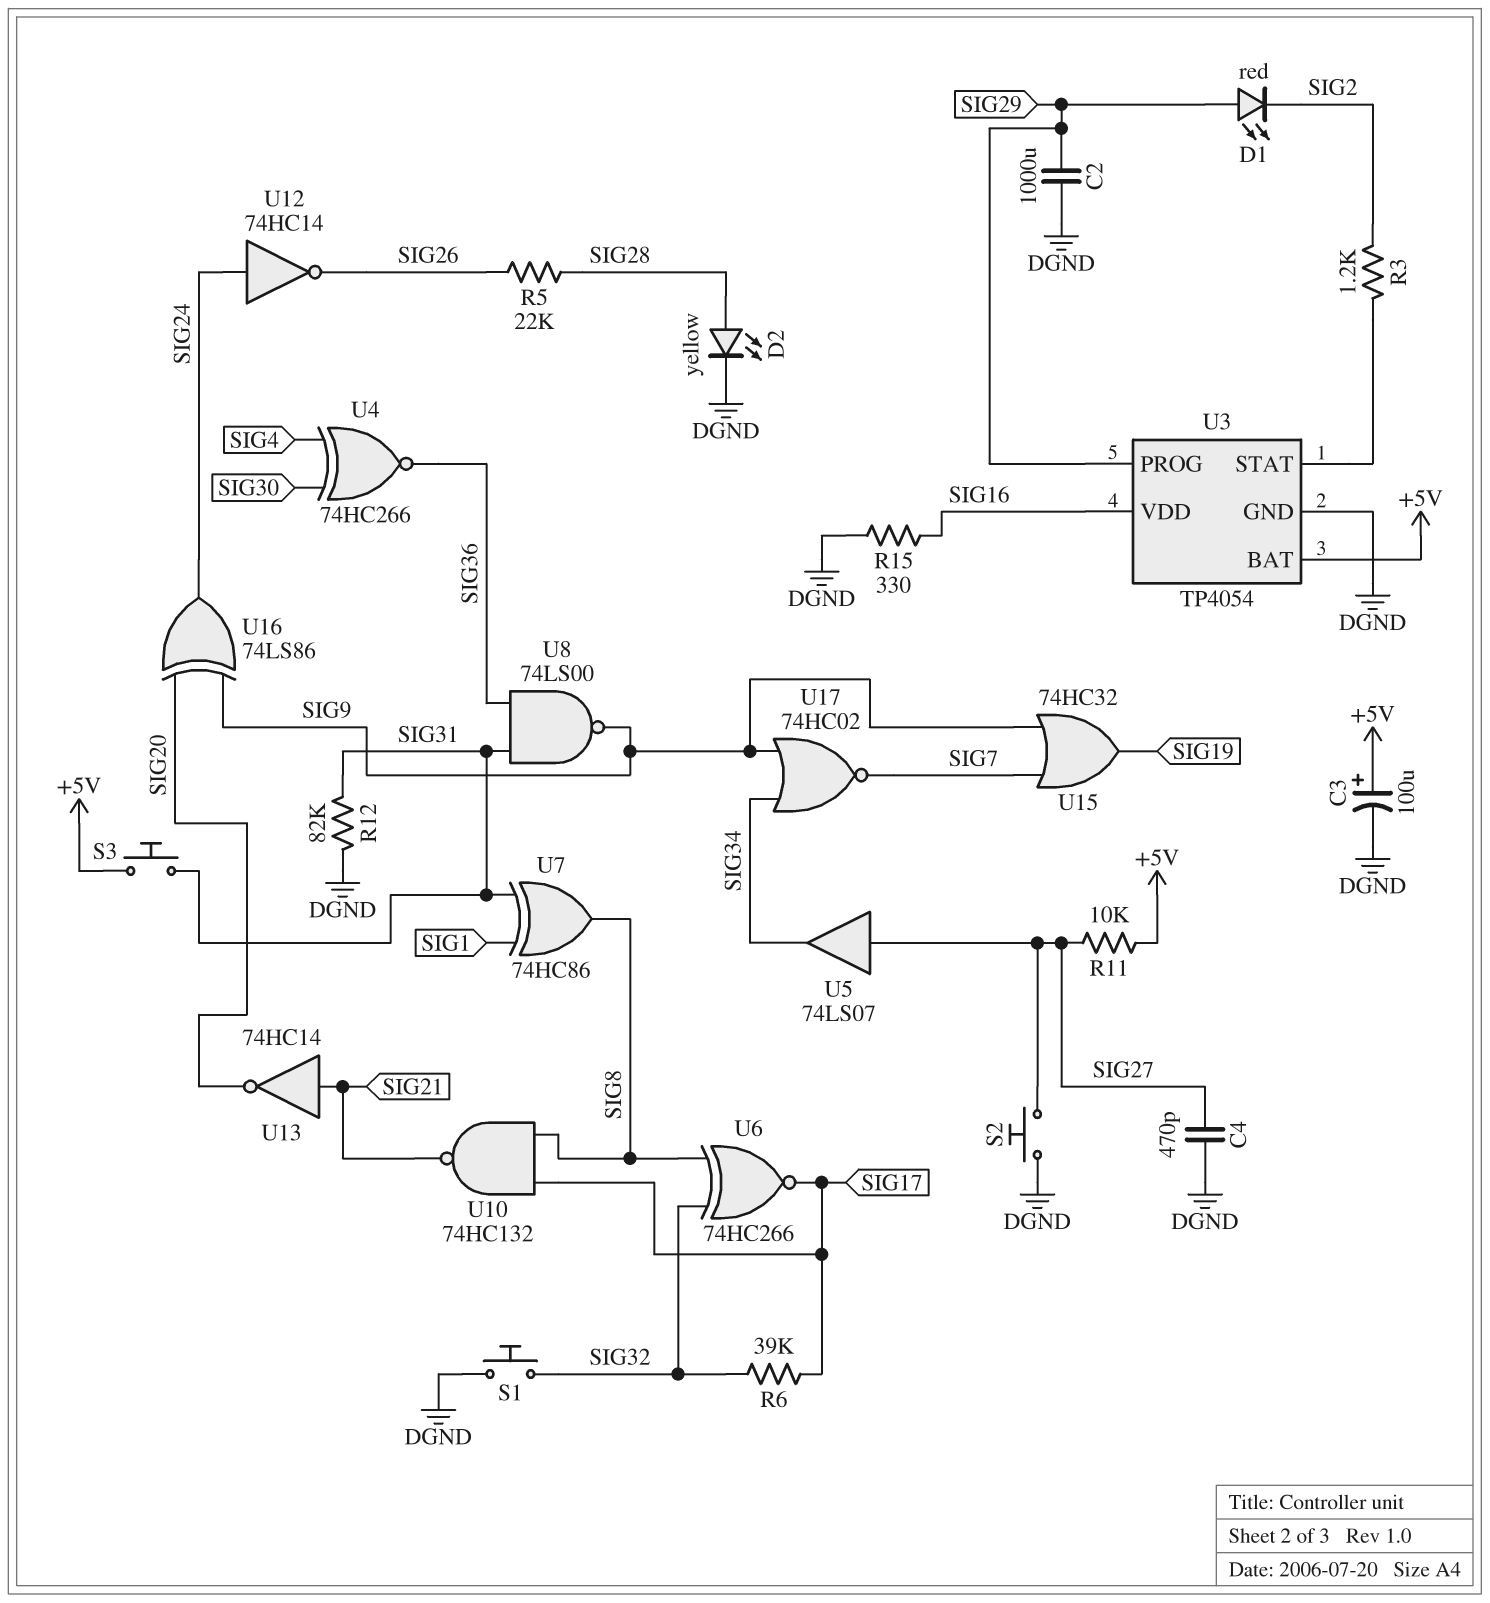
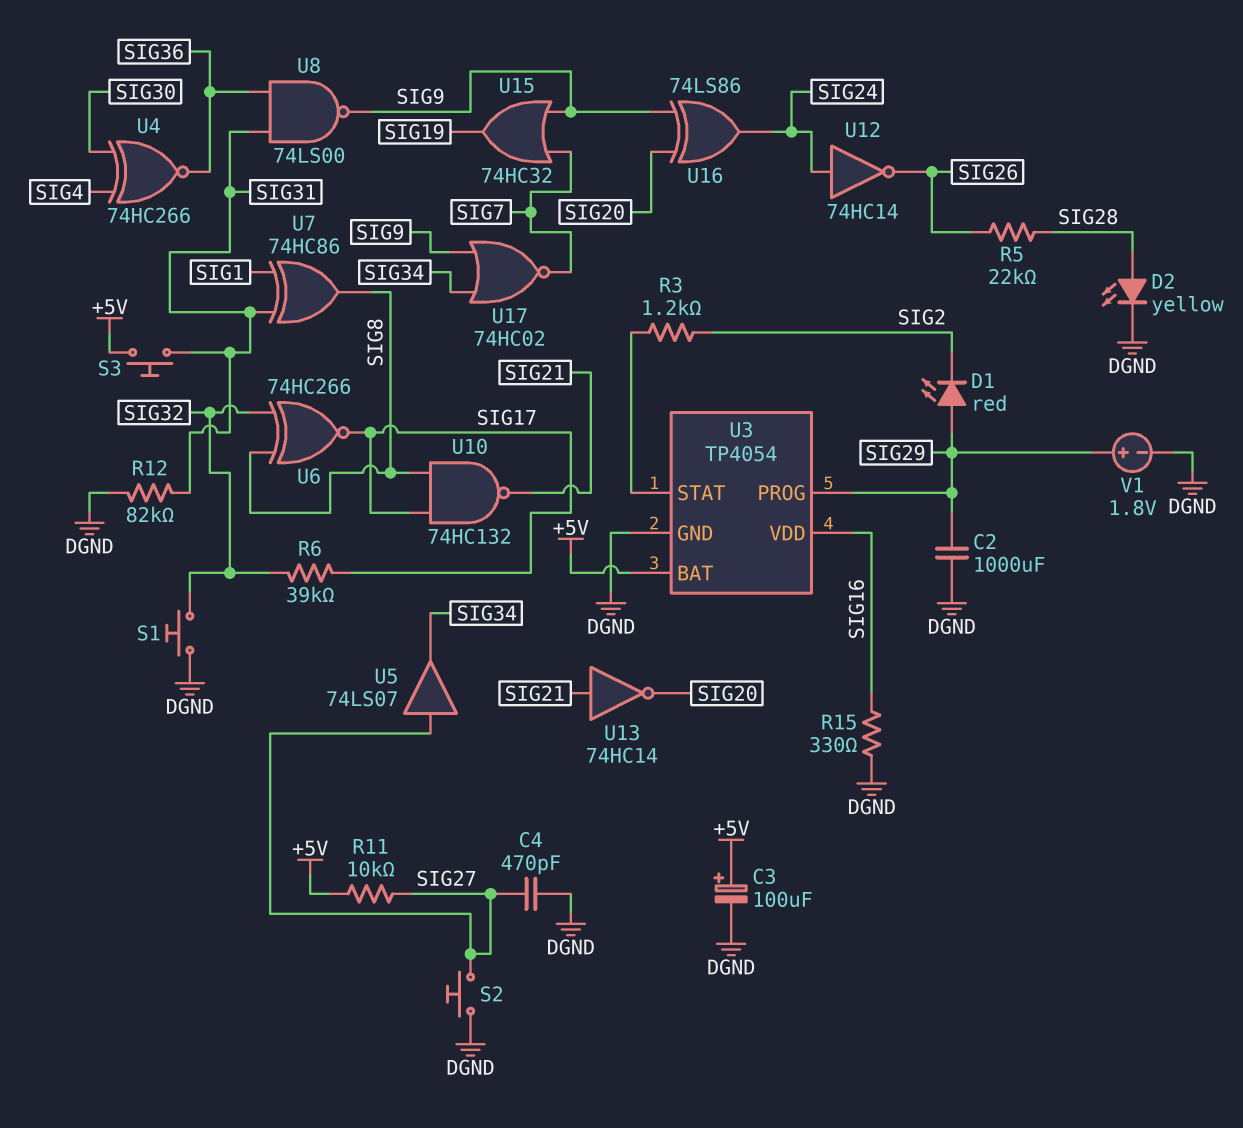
V1: none -> 1.8V (plus SIG29, minus DGND)

